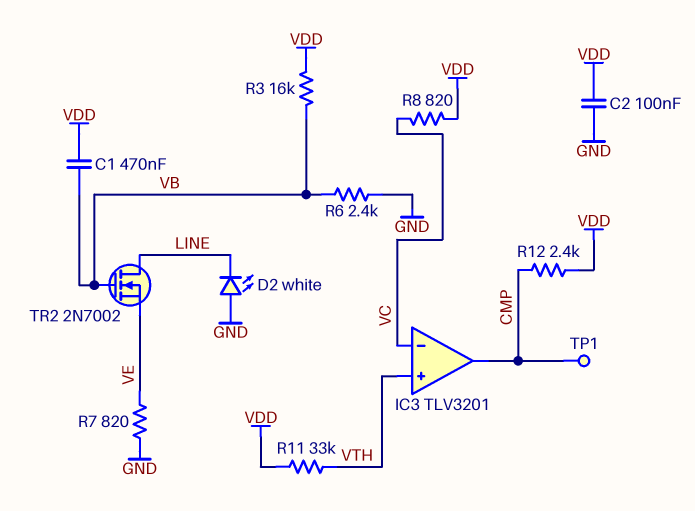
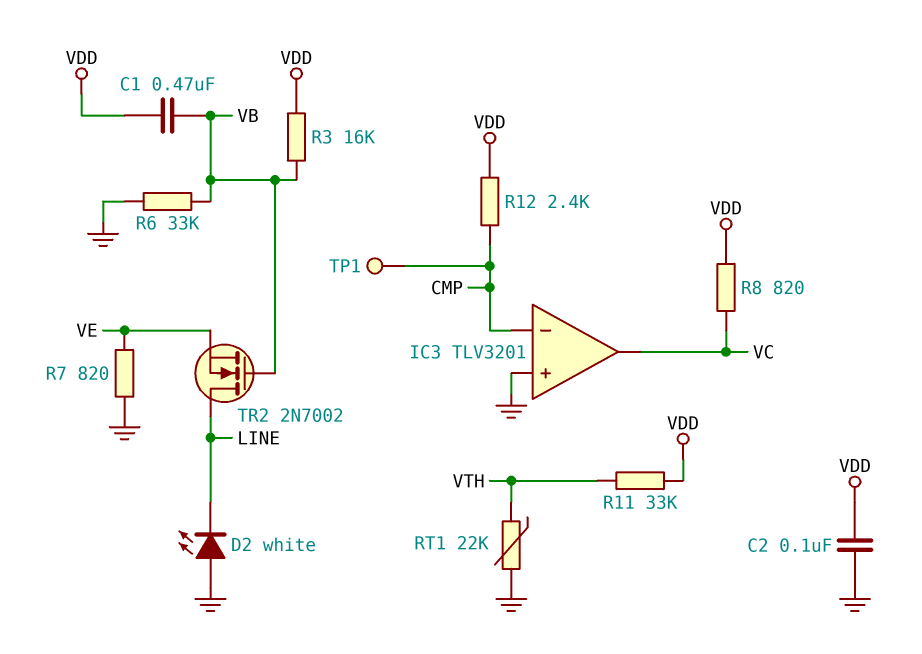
IC3 pin in+: VTH -> GND
IC3 pin in-: VC -> CMP
IC3 pin out: CMP -> VC
R6: 2.4k (GND, VB) -> 33k (GND, VB)
RT1: none -> 22k (GND, VTH)

